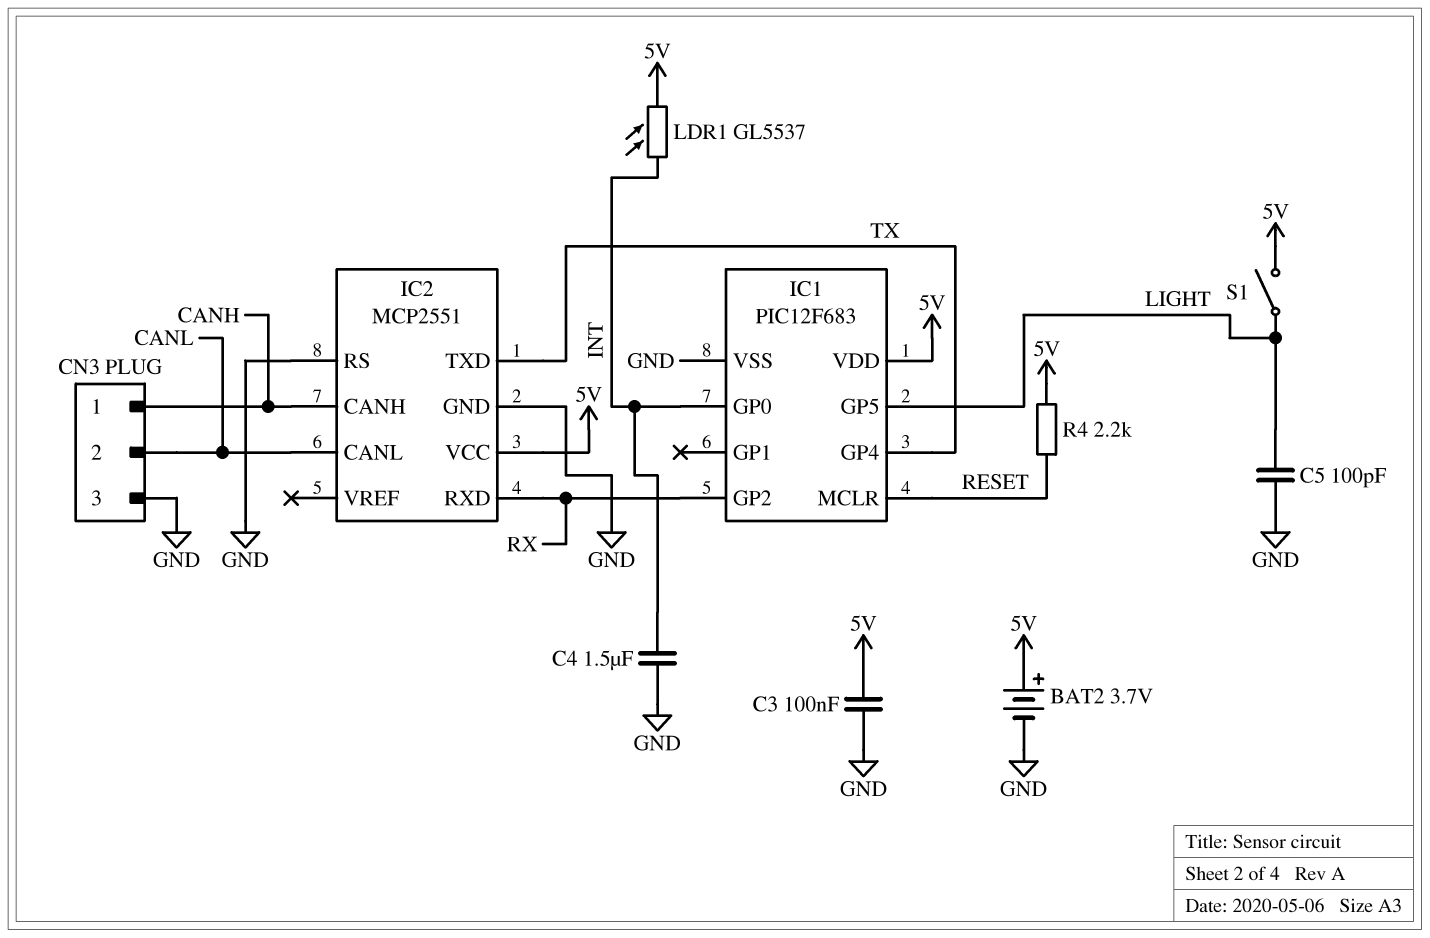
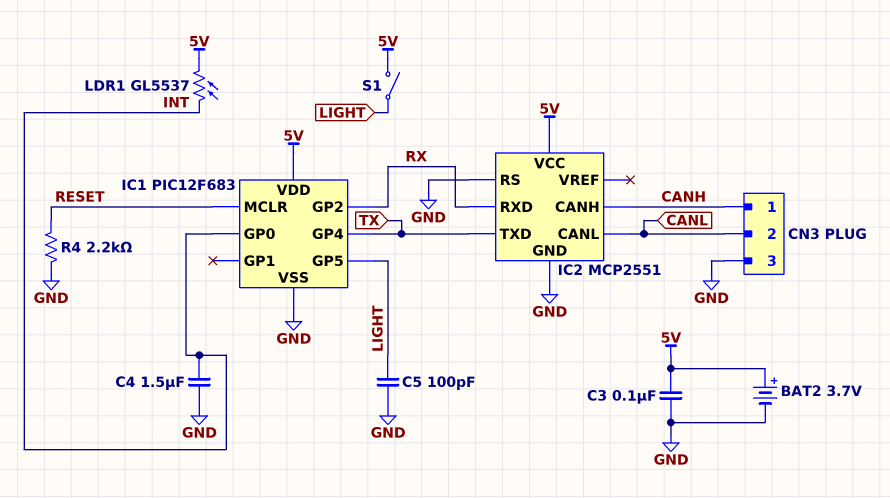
R4: 2.2k (5V, RESET) -> 2.2k (GND, RESET)

